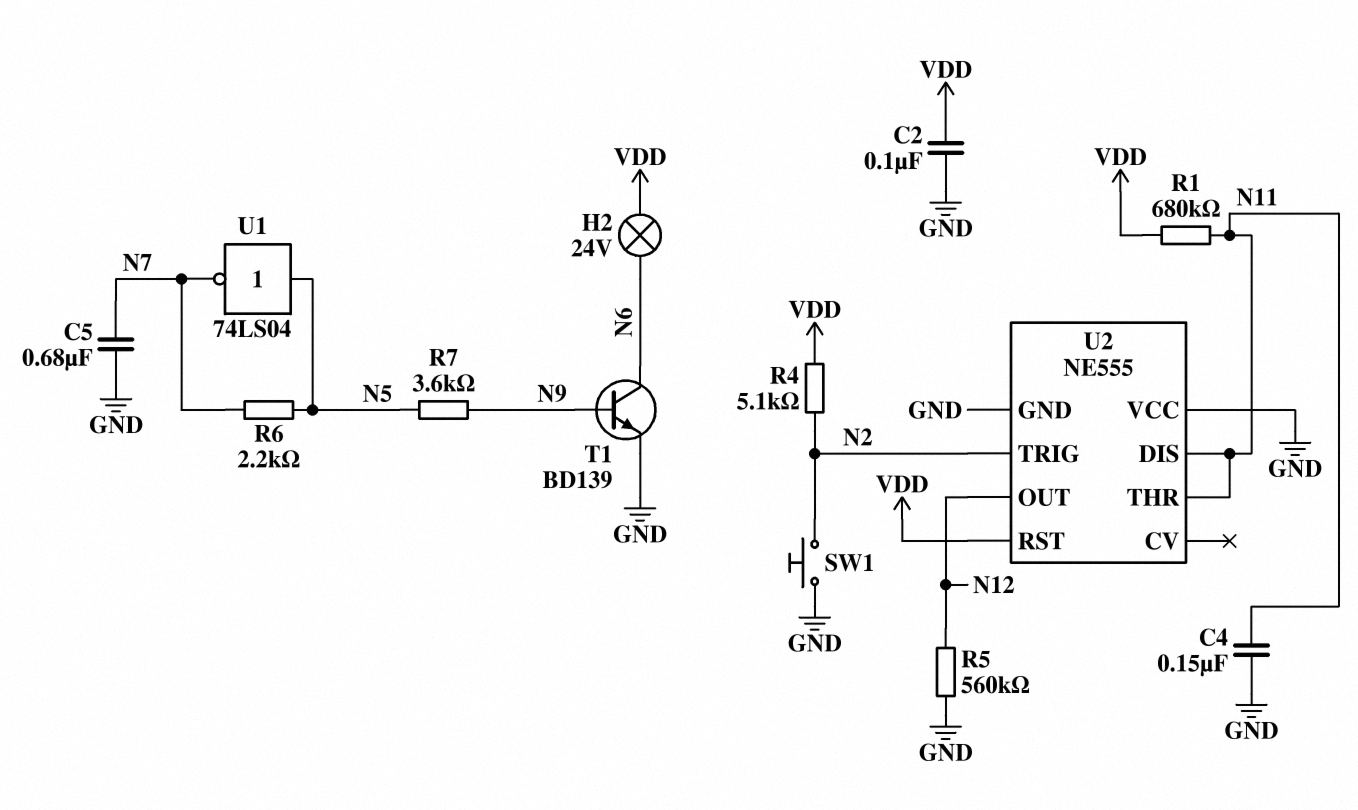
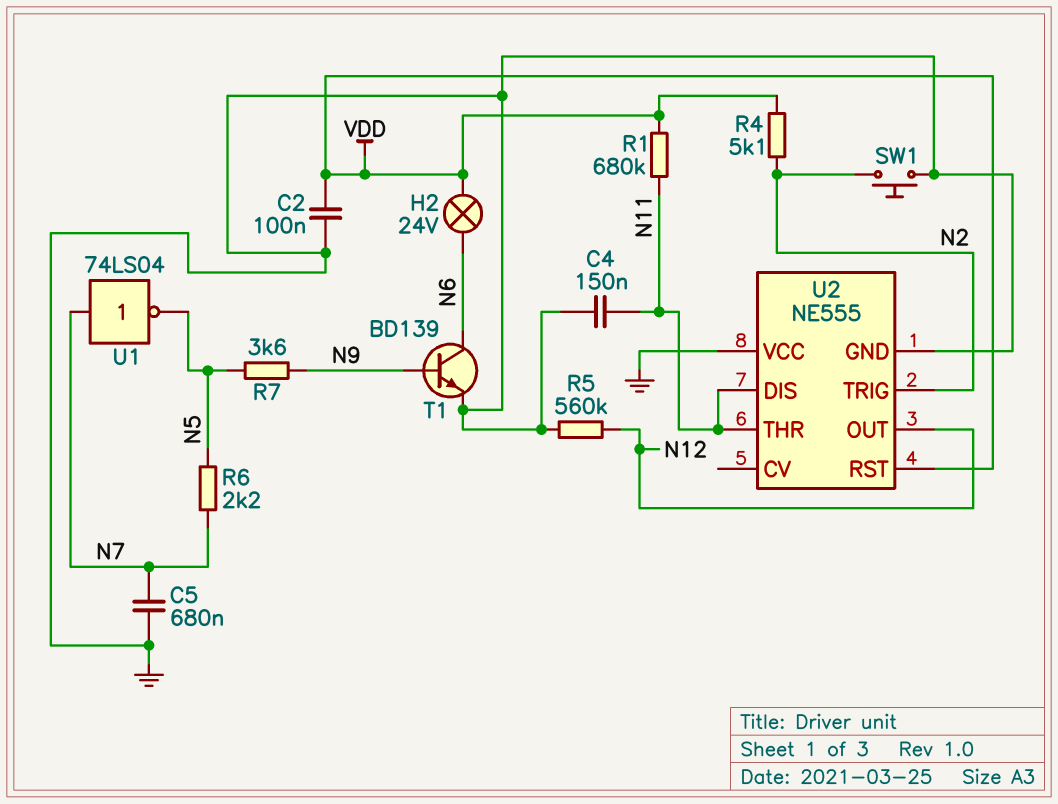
U1: NOT 74LS04 (in N5, out N7) -> NOT 74LS04 (in N7, out N5)

